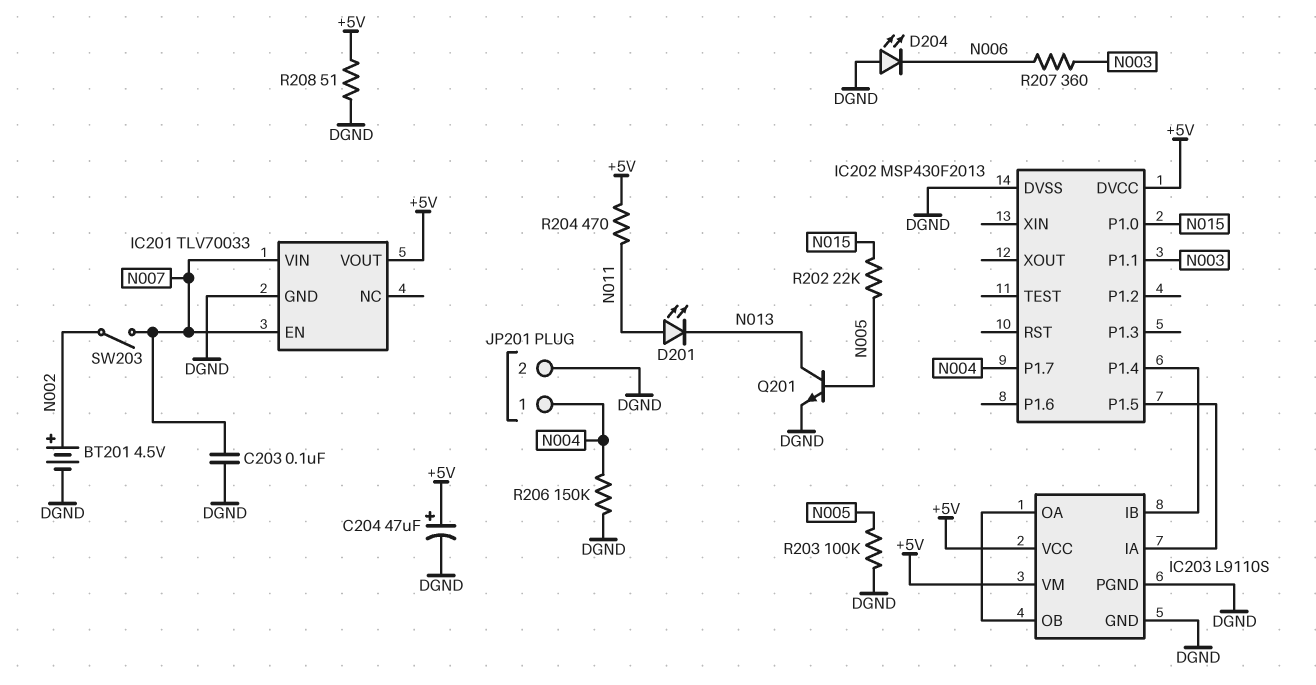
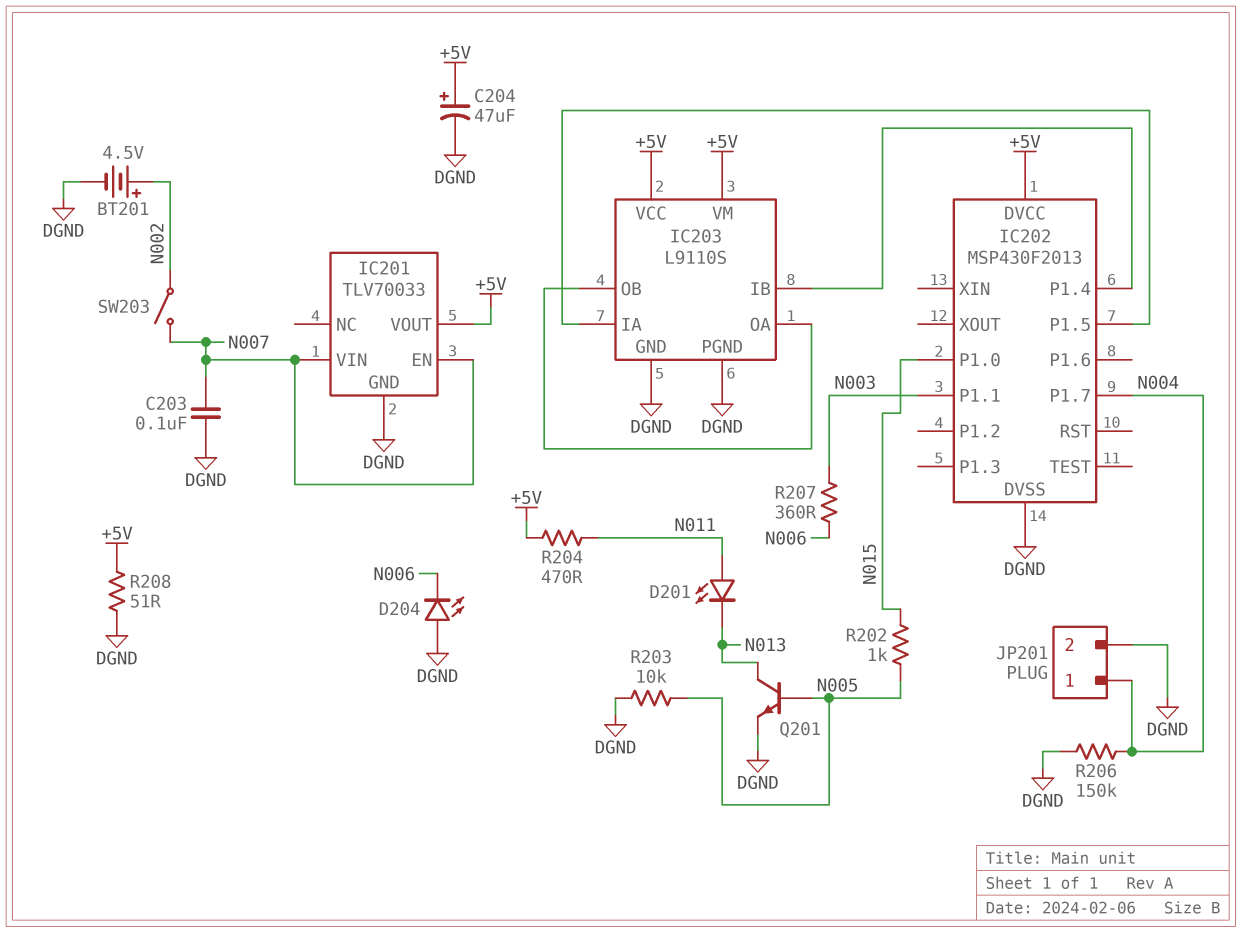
R202: 22k (N005, N015) -> 1k (N005, N015)
R203: 100k (DGND, N005) -> 10k (DGND, N005)

